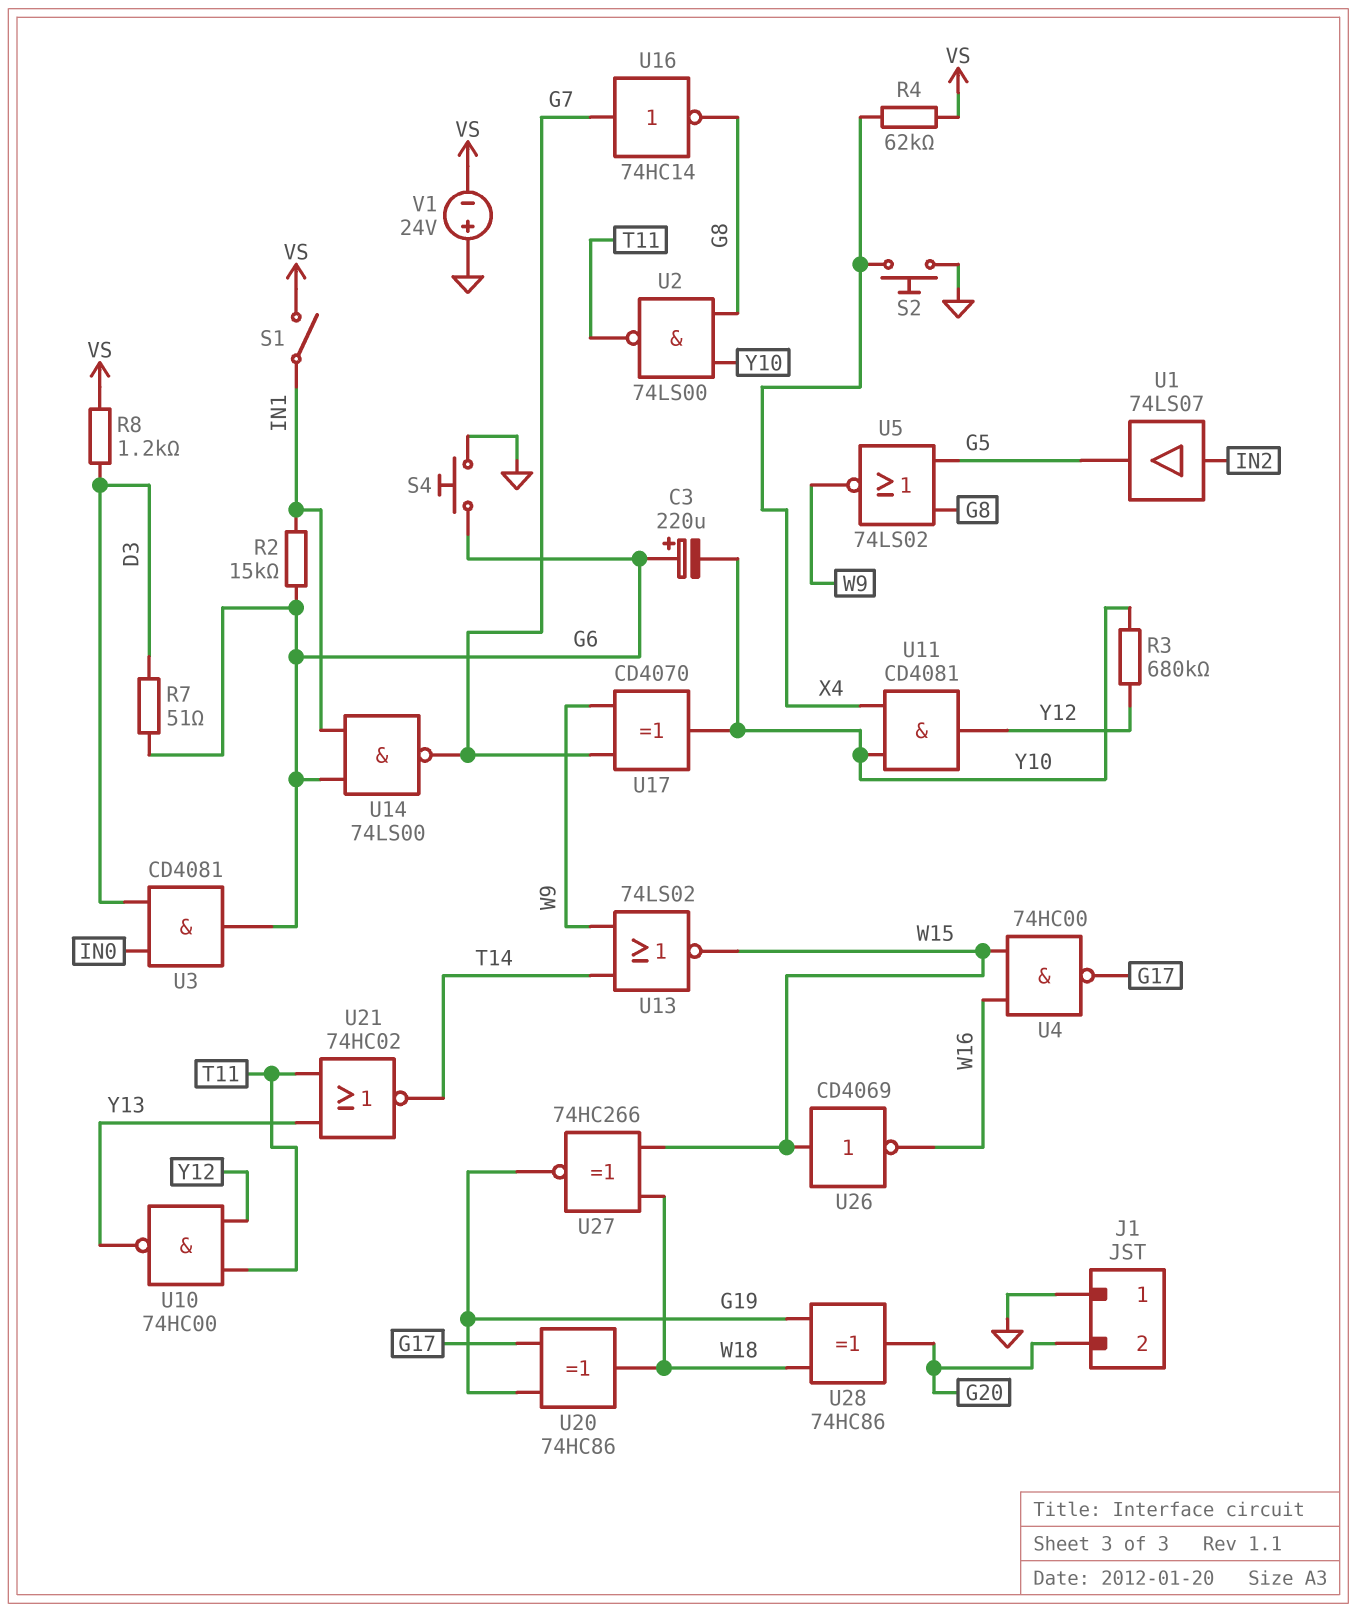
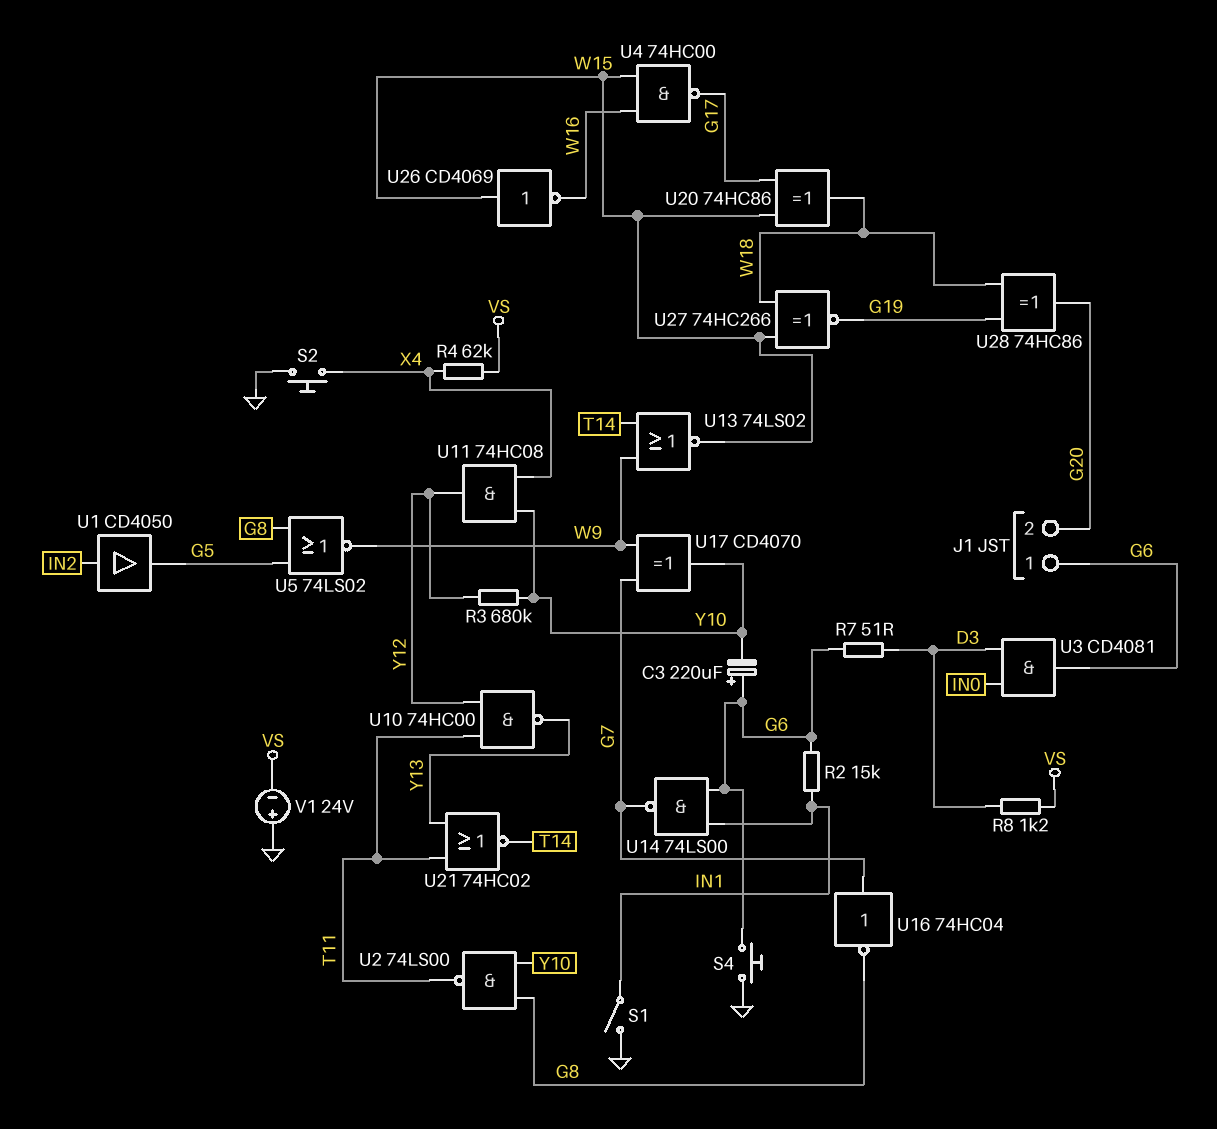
J1 pin 1: GND -> G6
S1: switch (IN1, VS) -> switch (GND, IN1)
U1: buffer 74LS07 (in IN2, out G5) -> buffer CD4050 (in IN2, out G5)
U11: AND CD4081 (in X4, in Y10, out Y12) -> AND 74HC08 (in X4, in Y10, out Y12)
U16: NOT 74HC14 (in G7, out G8) -> NOT 74HC04 (in G7, out G8)
U20: XOR 74HC86 (in G17, in G19, out W18) -> XOR 74HC86 (in G17, in W15, out W18)

